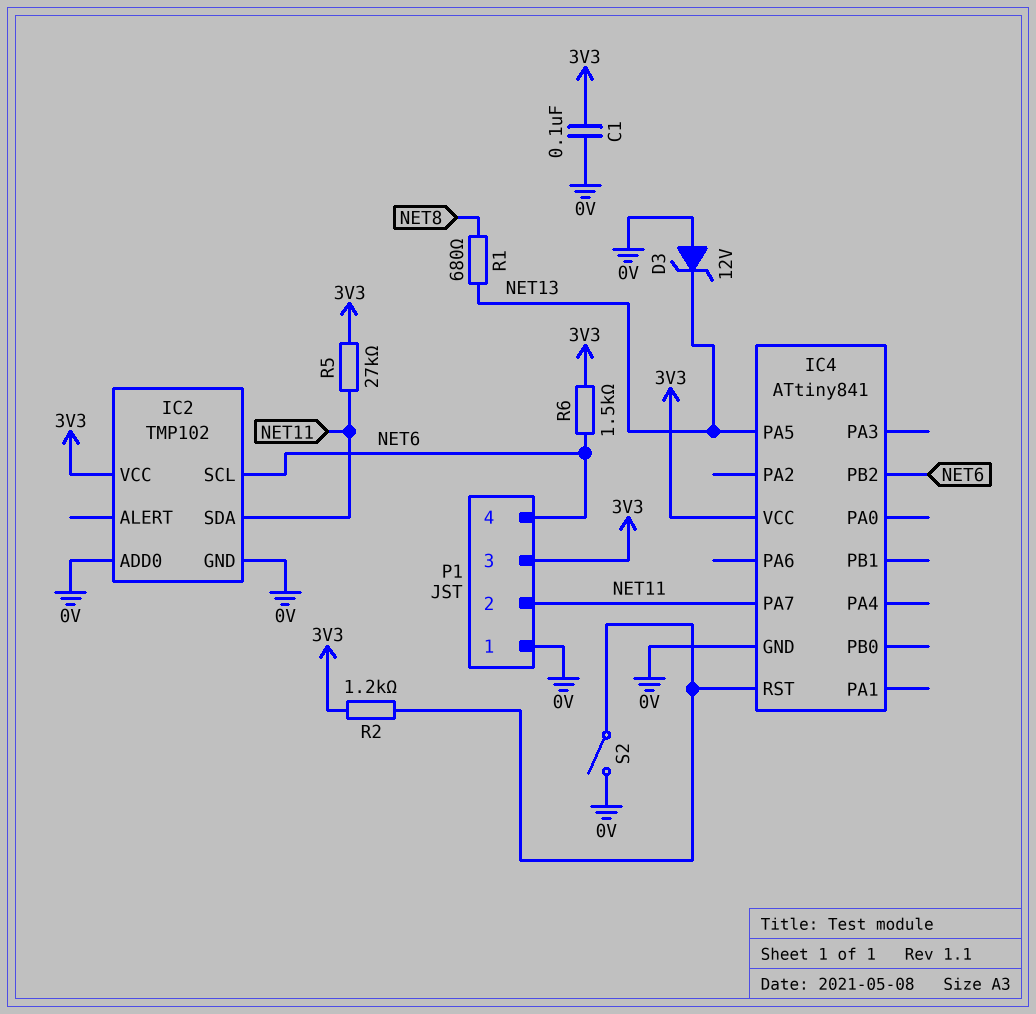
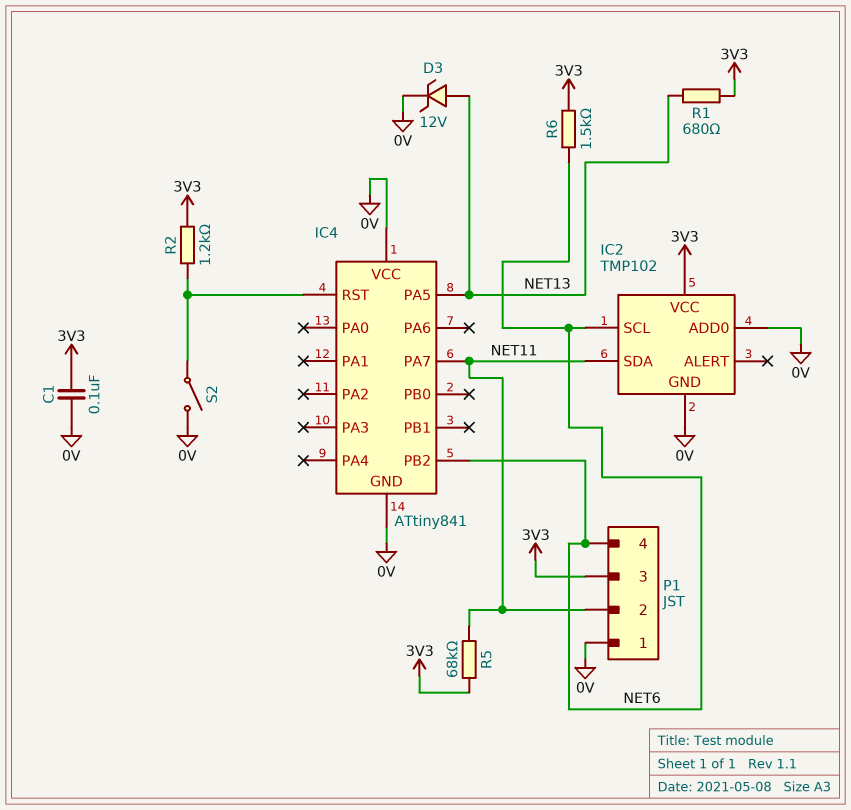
D3: zener 12V (A 0V, K NET13) -> zener 12V (A NET13, K 0V)
IC4 pin VCC: 3V3 -> 0V
R1: 680 (NET8, NET13) -> 680 (3V3, NET13)
R5: 27k (3V3, NET11) -> 68k (3V3, NET11)

